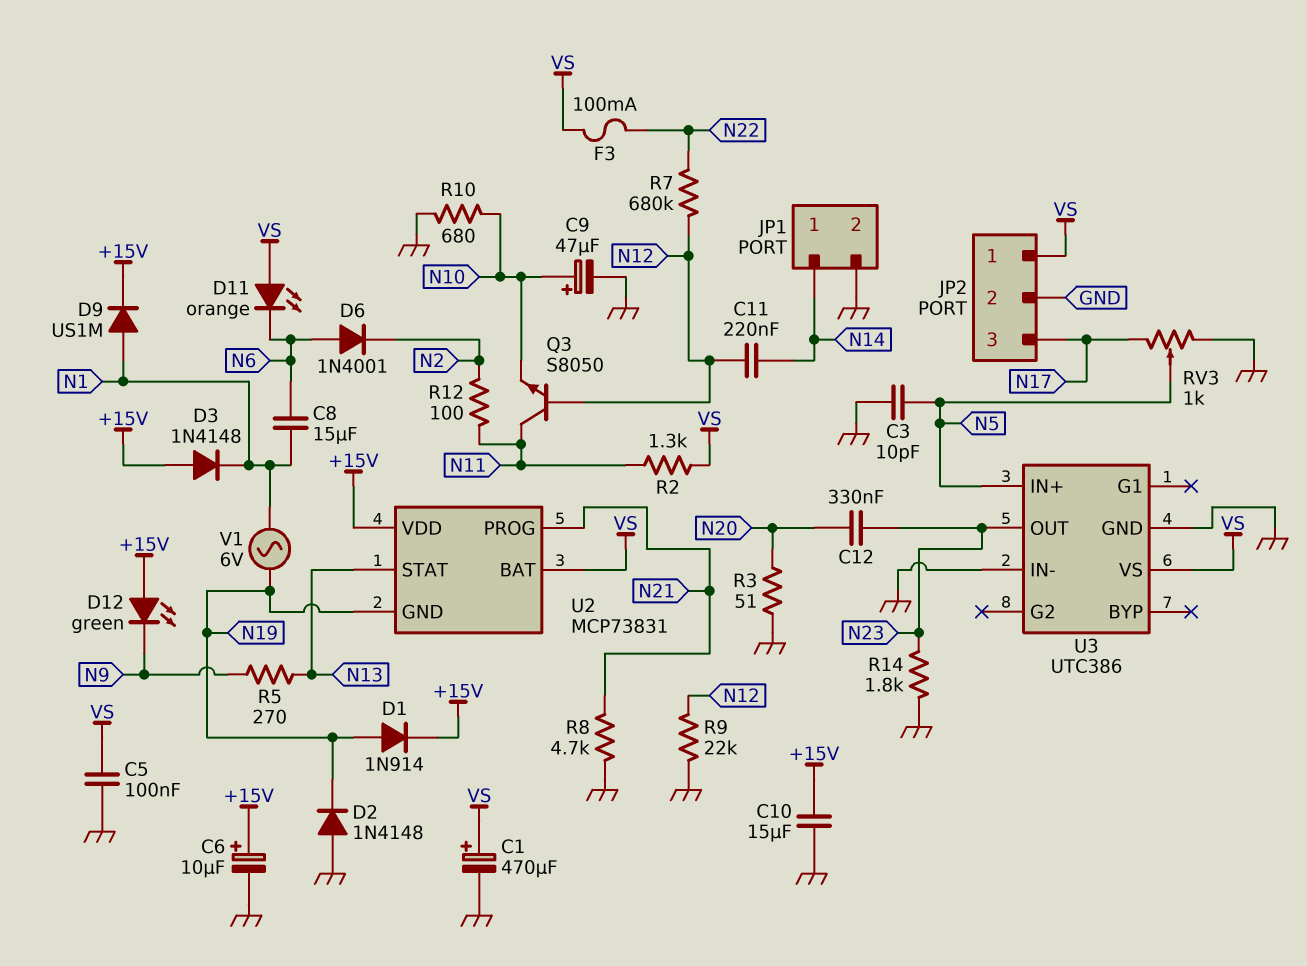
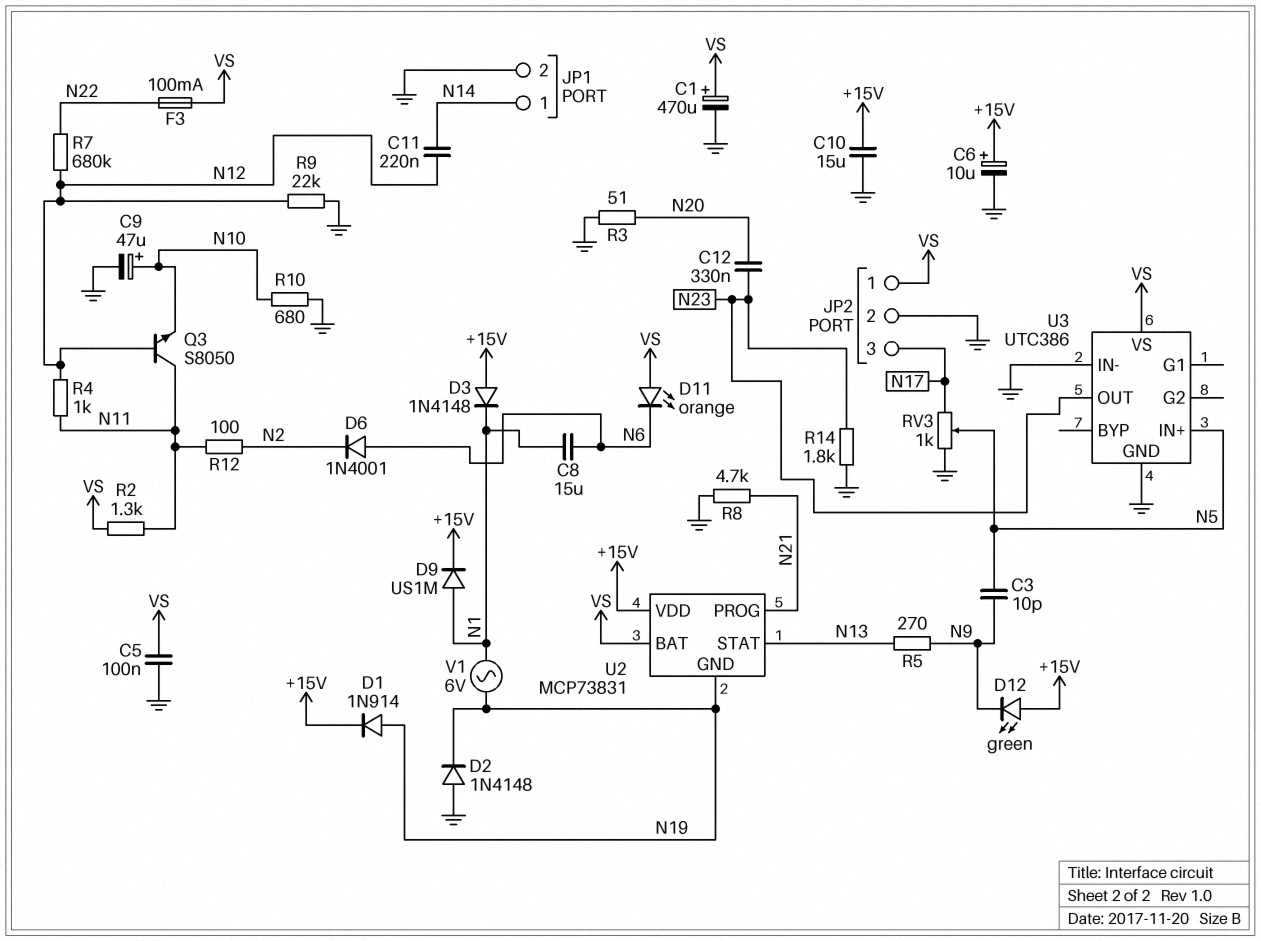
C3: 10pF (GND, N5) -> 10pF (N5, N9)
R4: none -> 1k (N11, N12)

